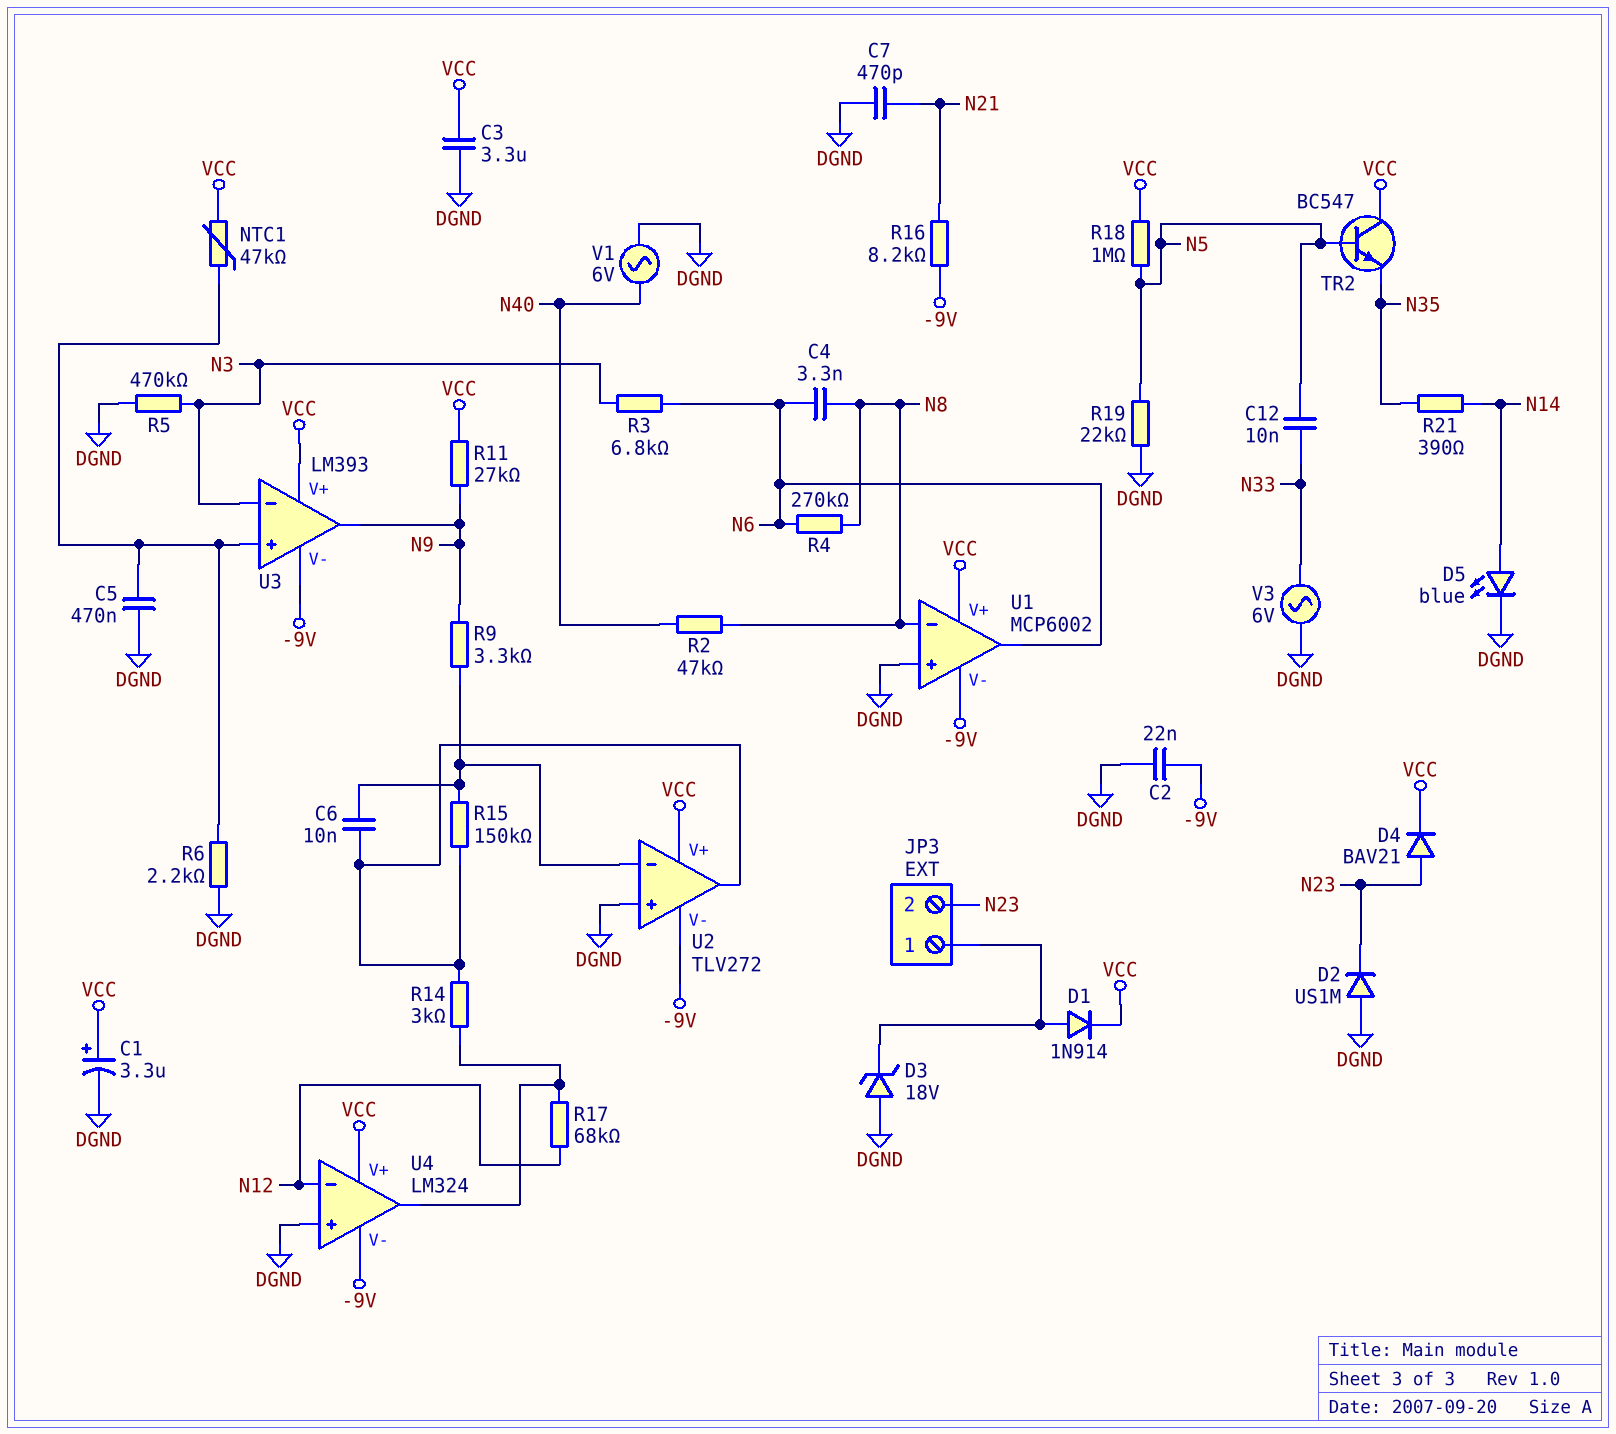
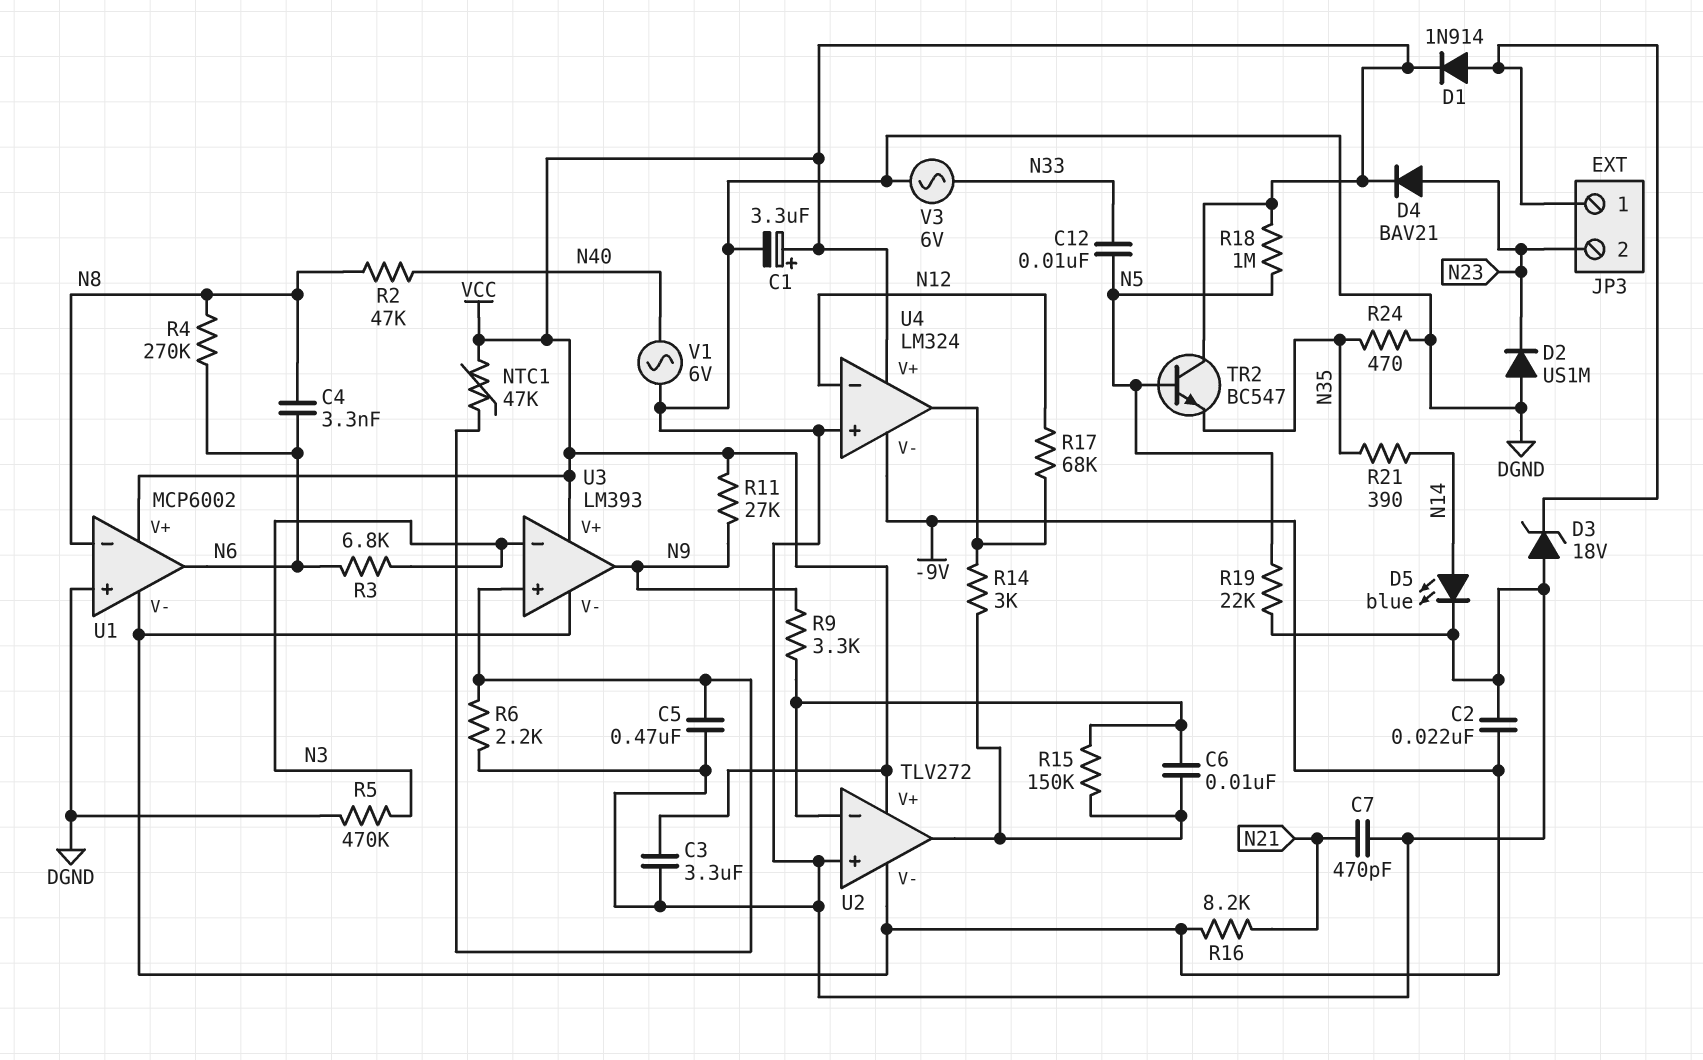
R24: none -> 470 (DGND, N35)

